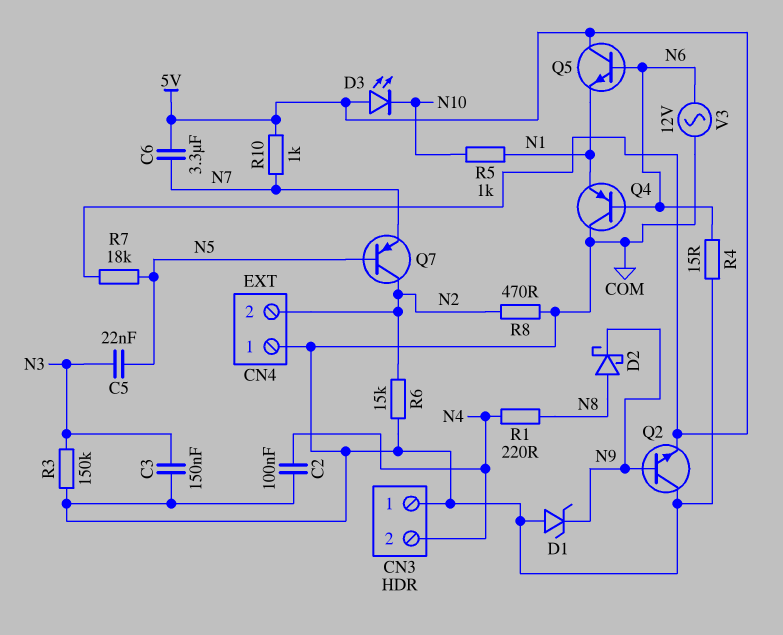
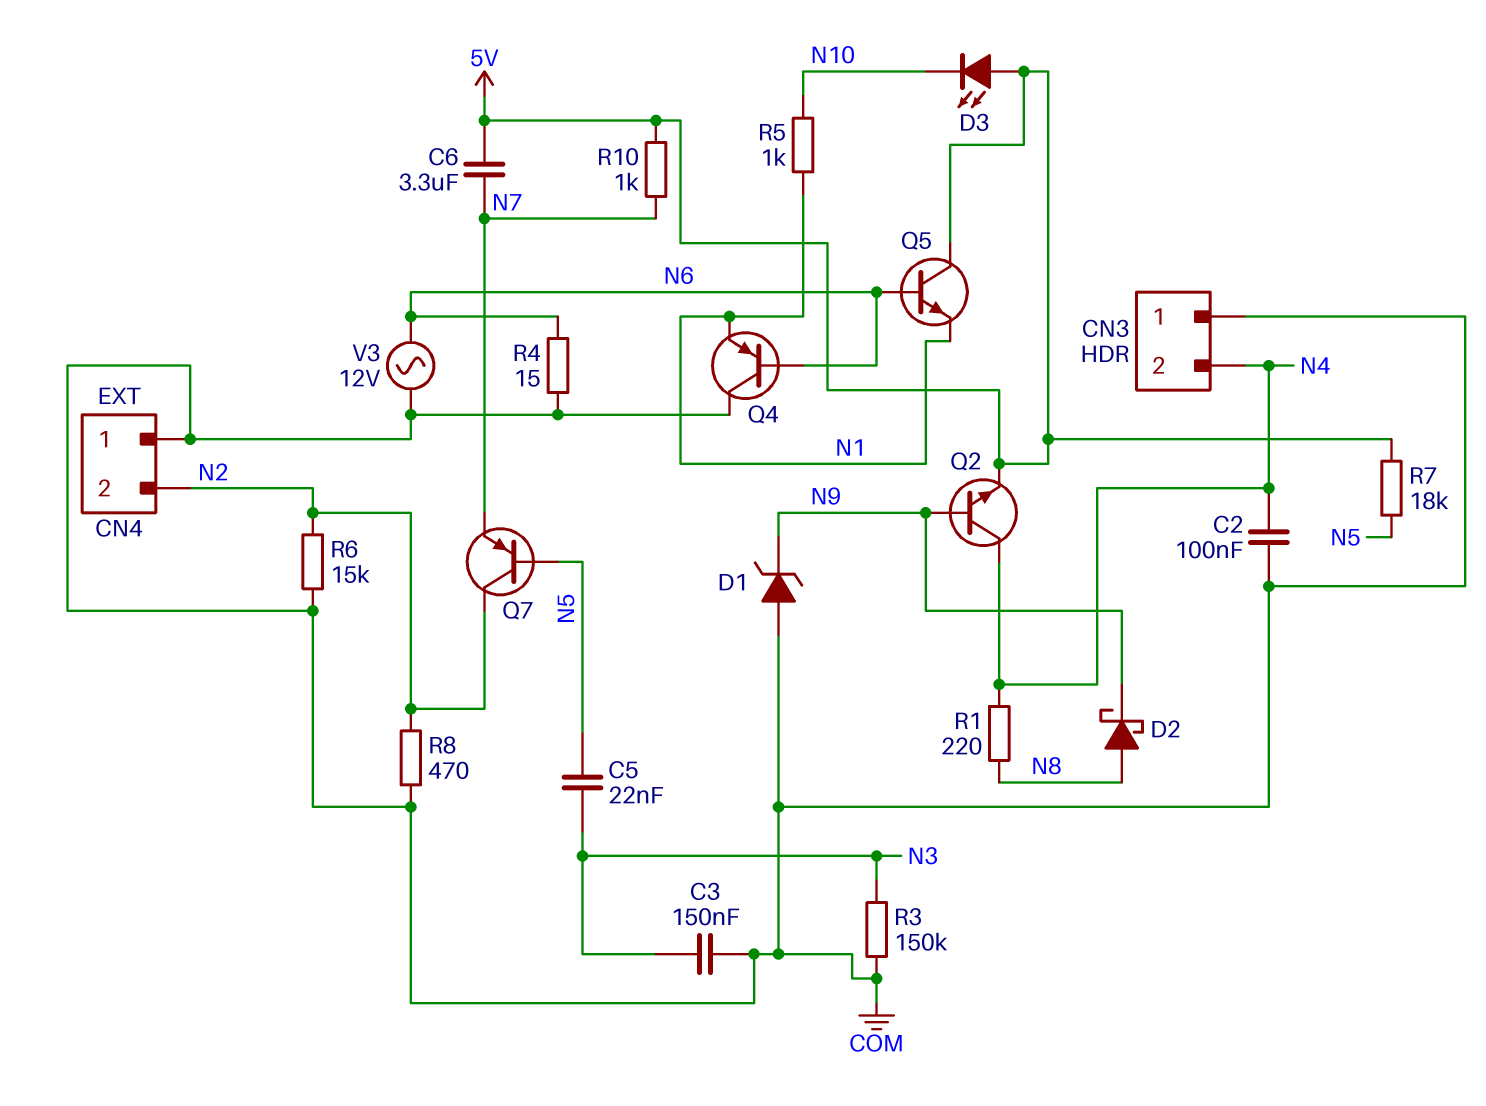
Q2: NPN (B N9, C COM, E 5V) -> NPN (B N9, C N4, E 5V)

